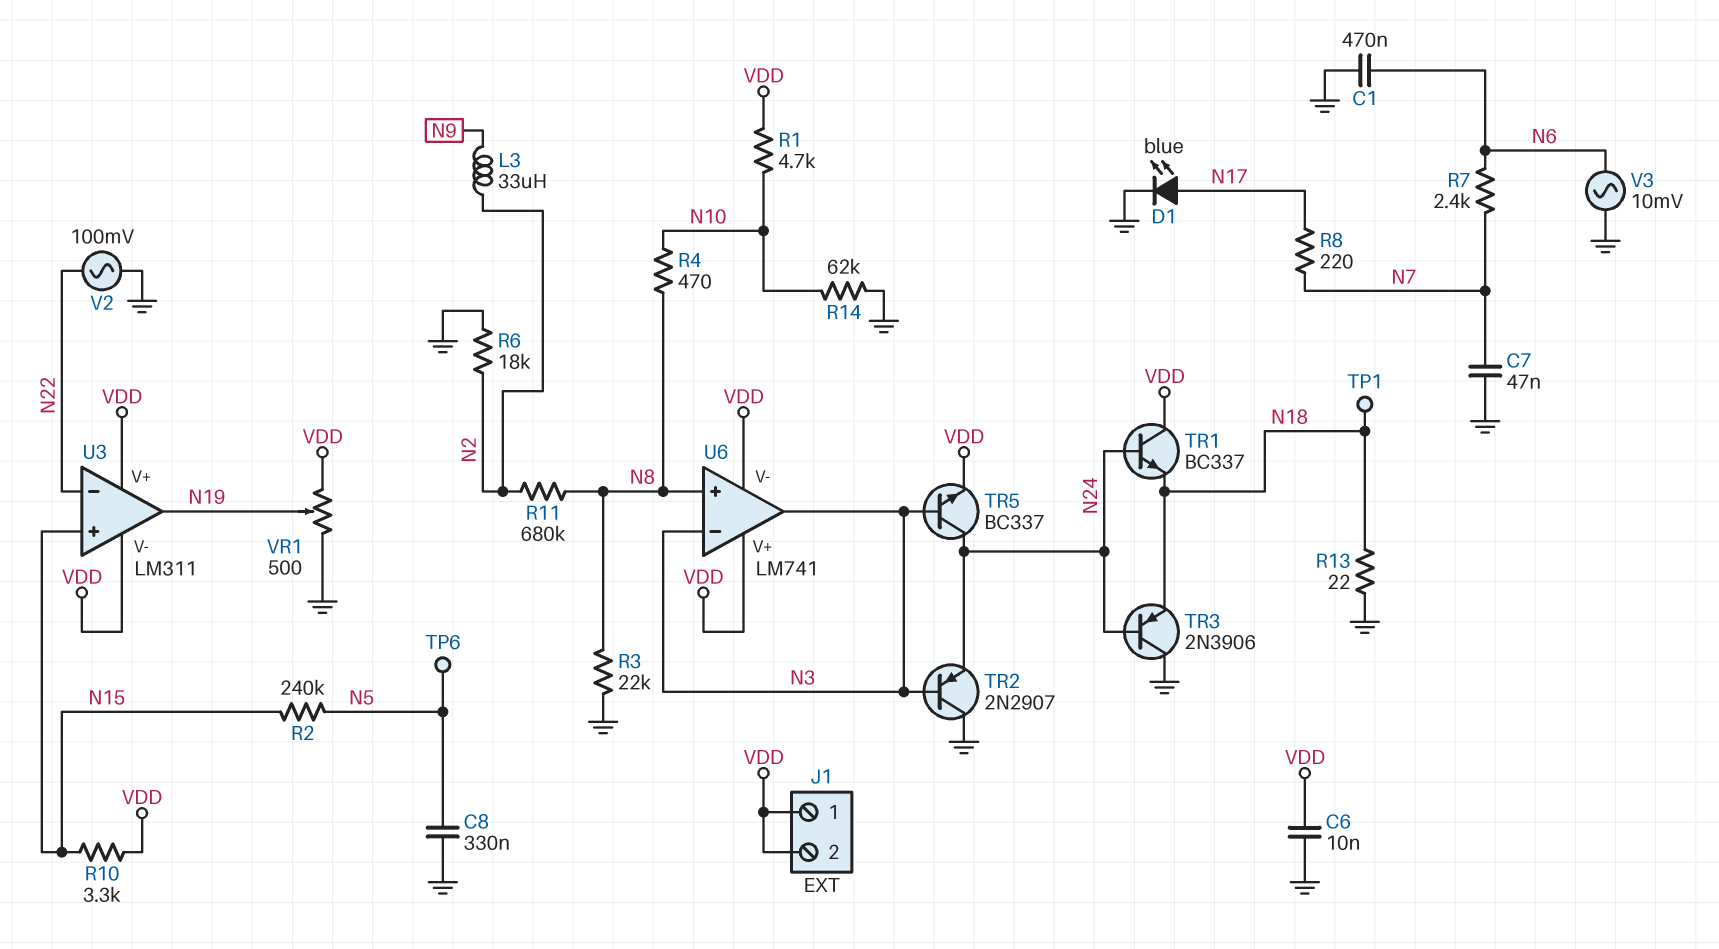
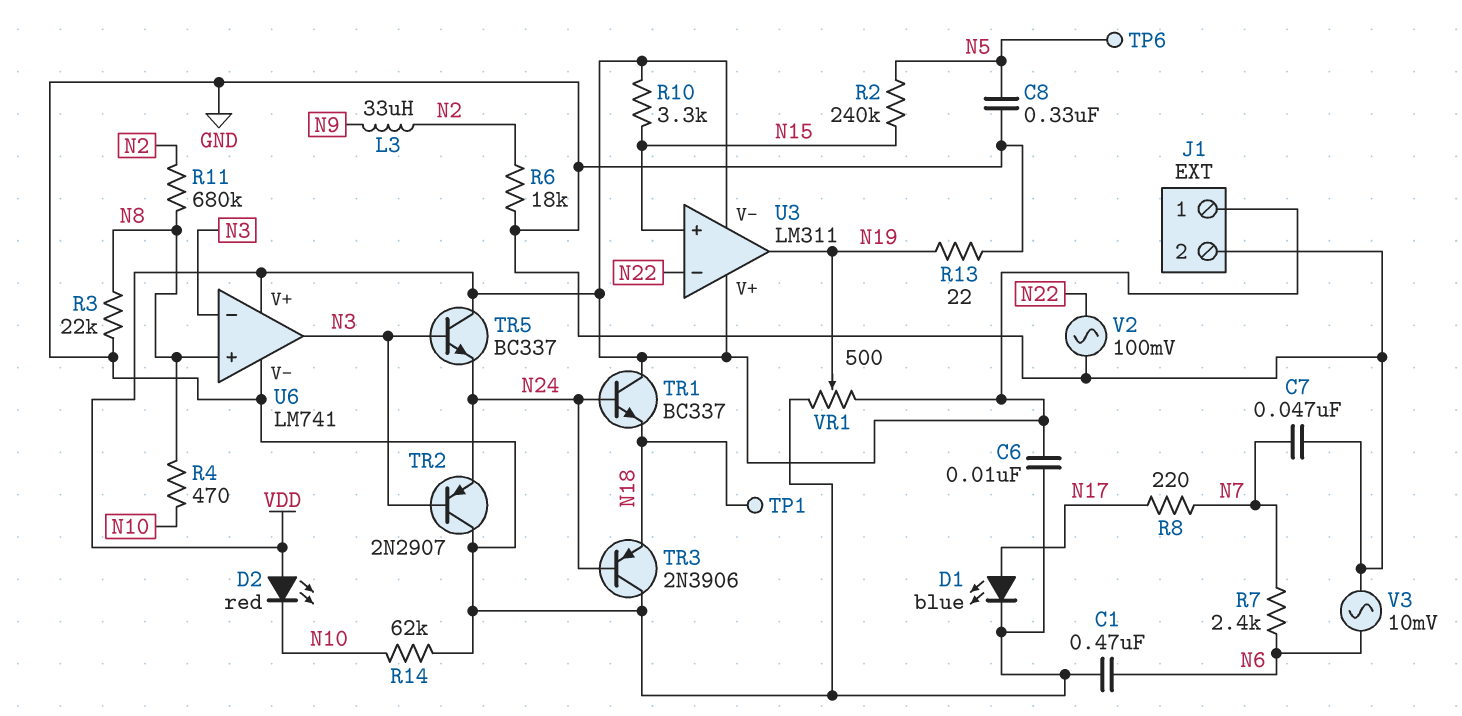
D2: none -> LED red (A VDD, K N10)
J1 pin 2: VDD -> GND
R1: 4.7k (N10, VDD) -> none
R13: 22 (GND, N18) -> 22 (GND, N19)
TR5: NPN BC337 (B N3, C N24, E VDD) -> NPN BC337 (B N3, C VDD, E N24)
U6 pin V-: VDD -> GND

